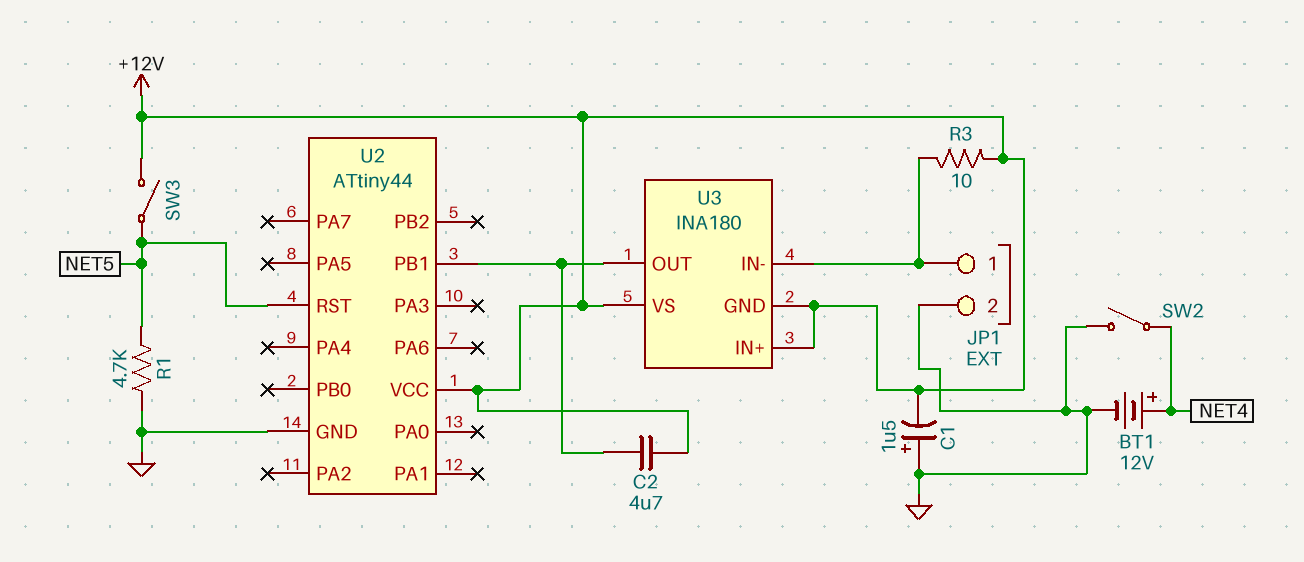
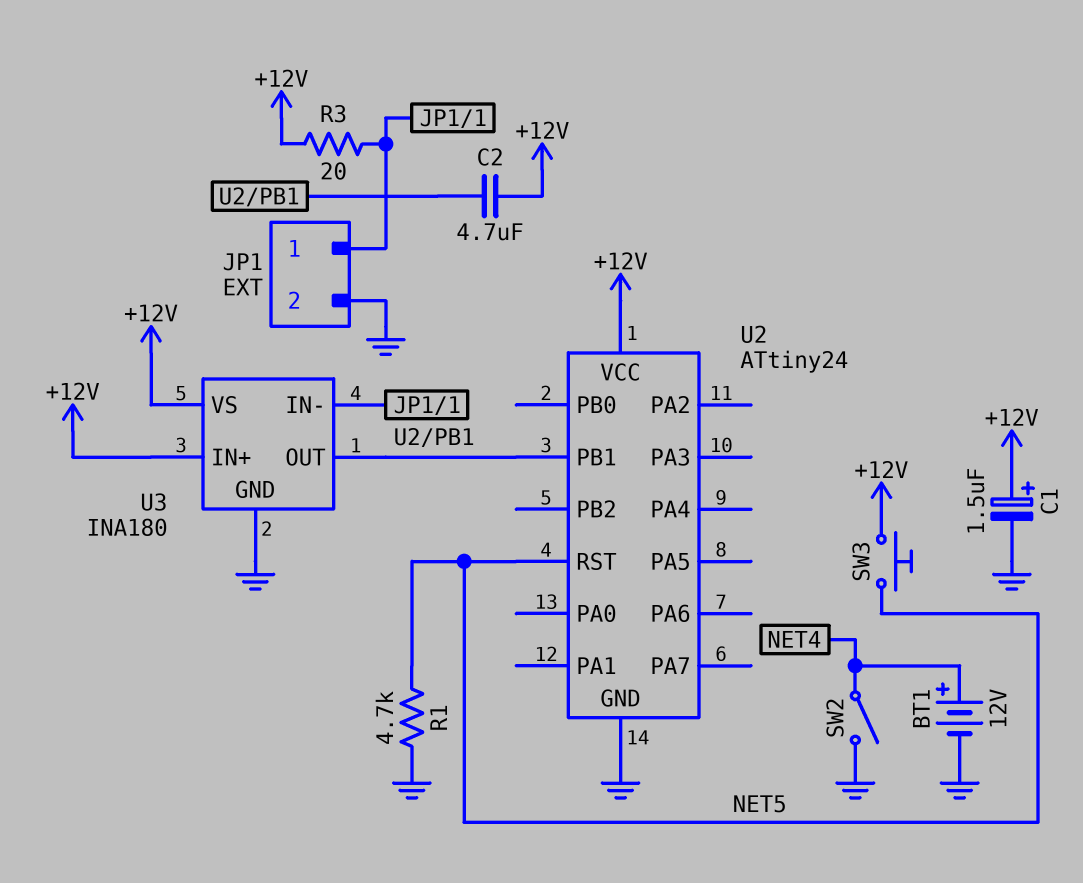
C1: 1.5uF (plus GND, minus +12V) -> 1.5uF (plus +12V, minus GND)
R3: 10 (+12V, JP1/1) -> 20 (+12V, JP1/1)
SW3: switch (+12V, NET5) -> button (+12V, NET5)
U2: ATtiny44 -> ATtiny24
U3 pin GND: +12V -> GND

